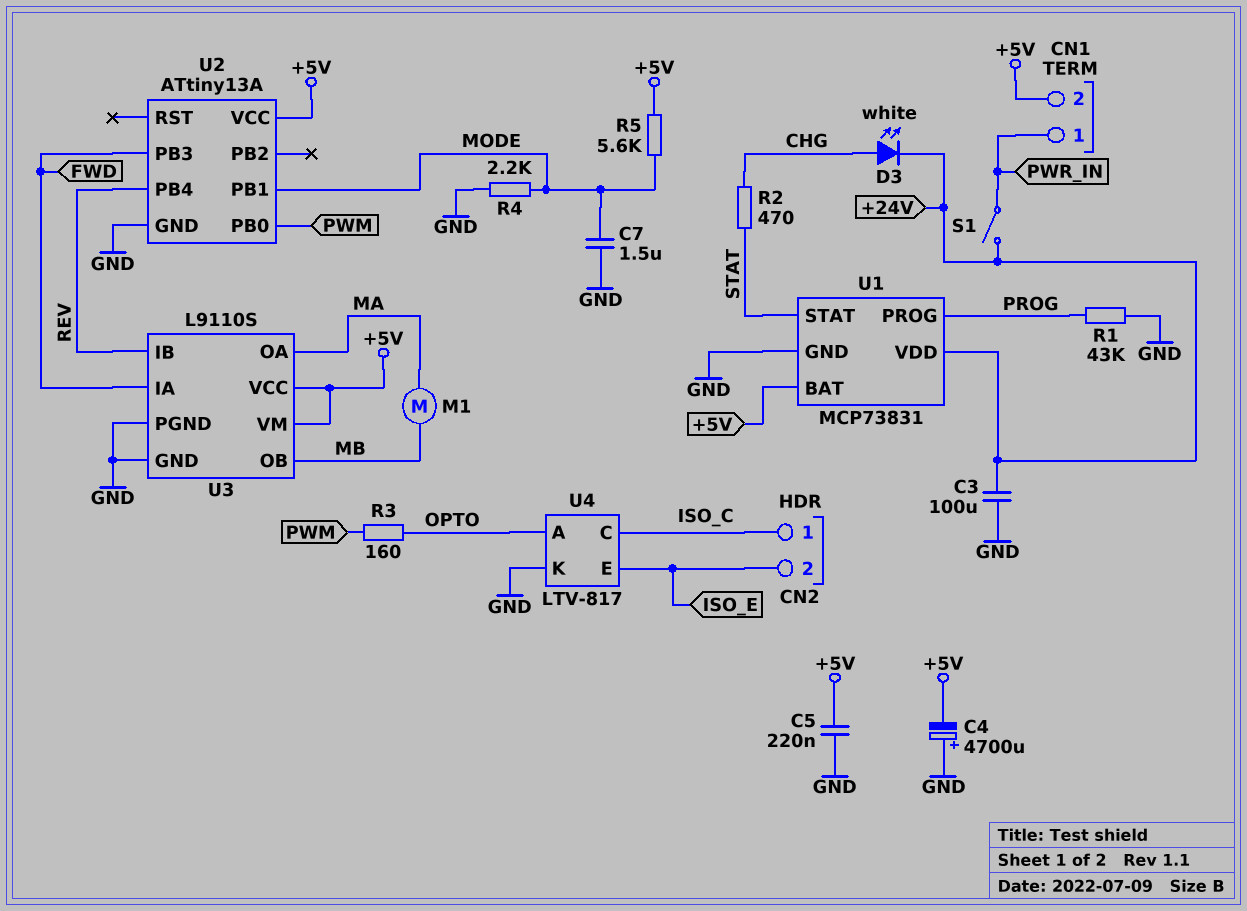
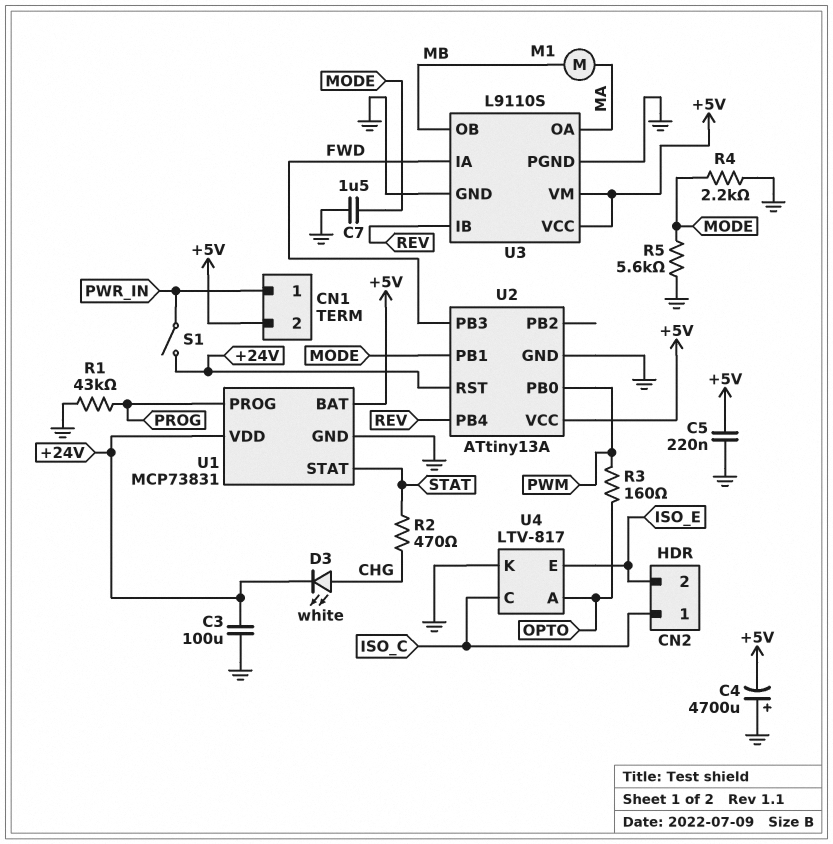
R5: 5.6k (+5V, MODE) -> 5.6k (GND, MODE)
U2 pin RST: none -> +24V

